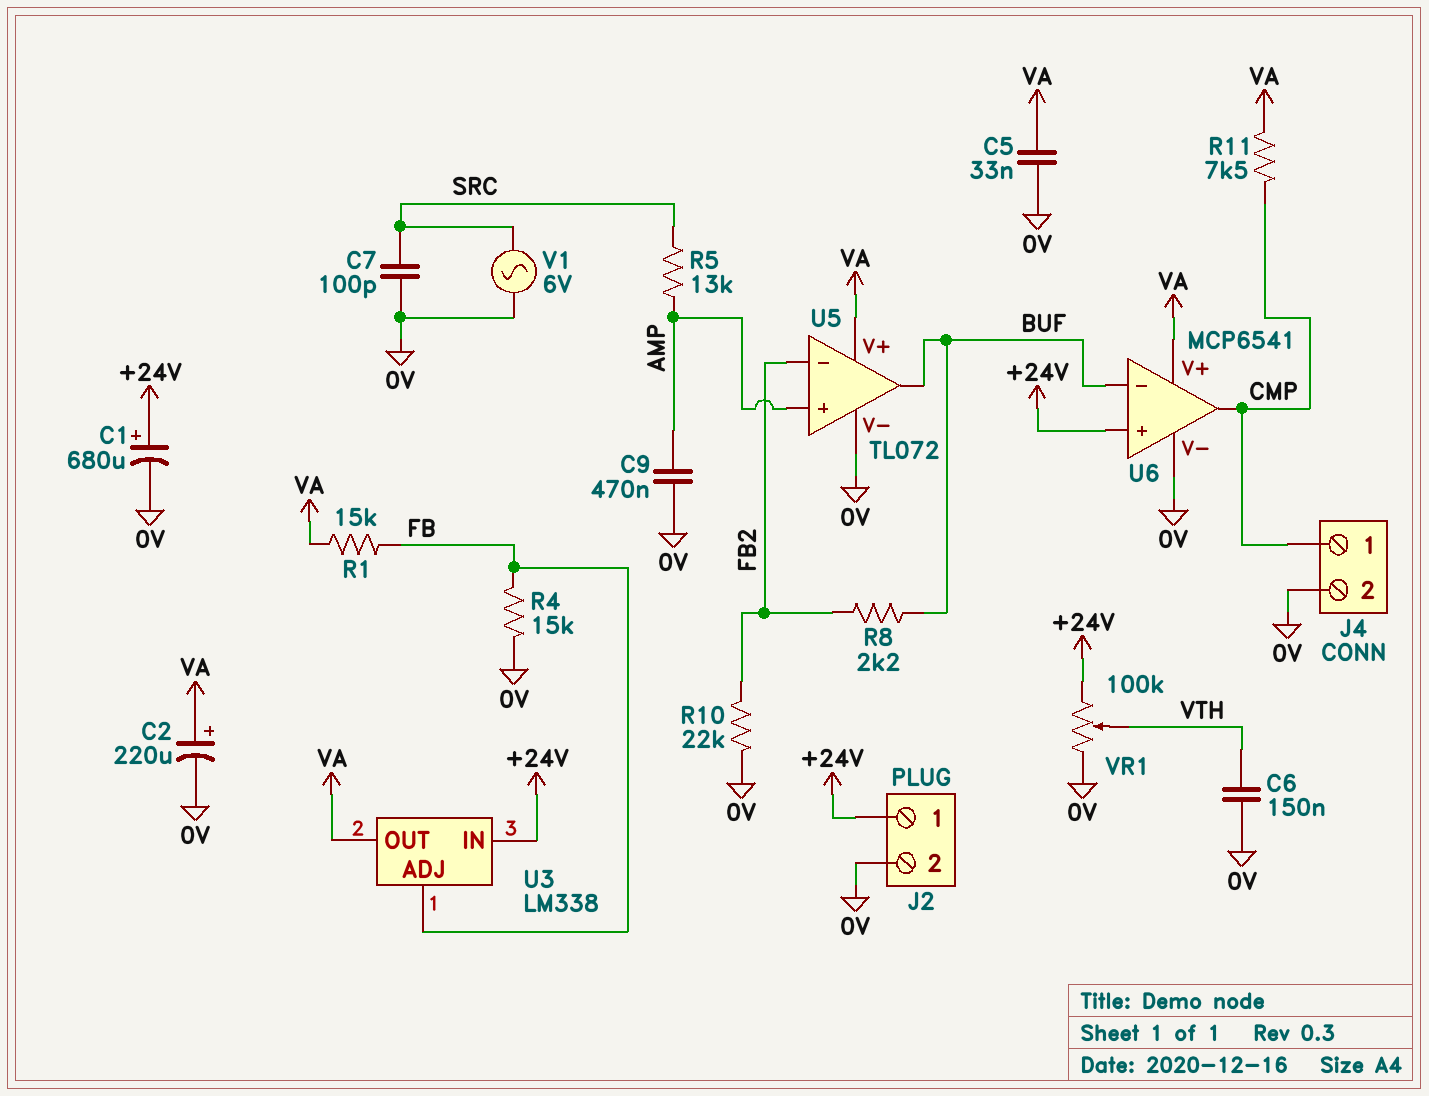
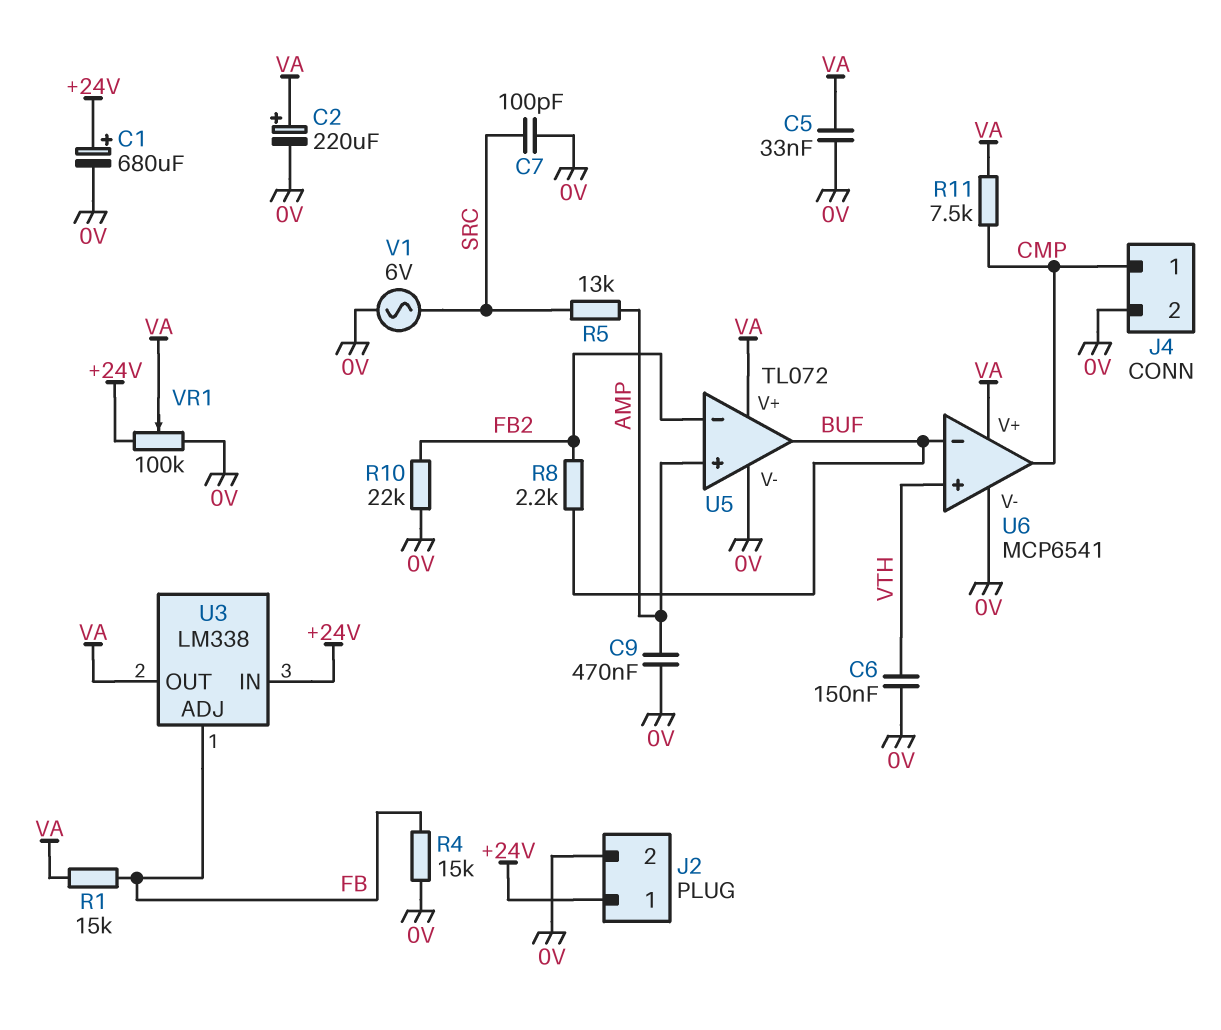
U6 pin in+: +24V -> VTH
VR1: 100k (+24V, 0V, wiper VTH) -> 100k (+24V, 0V, wiper VA)

